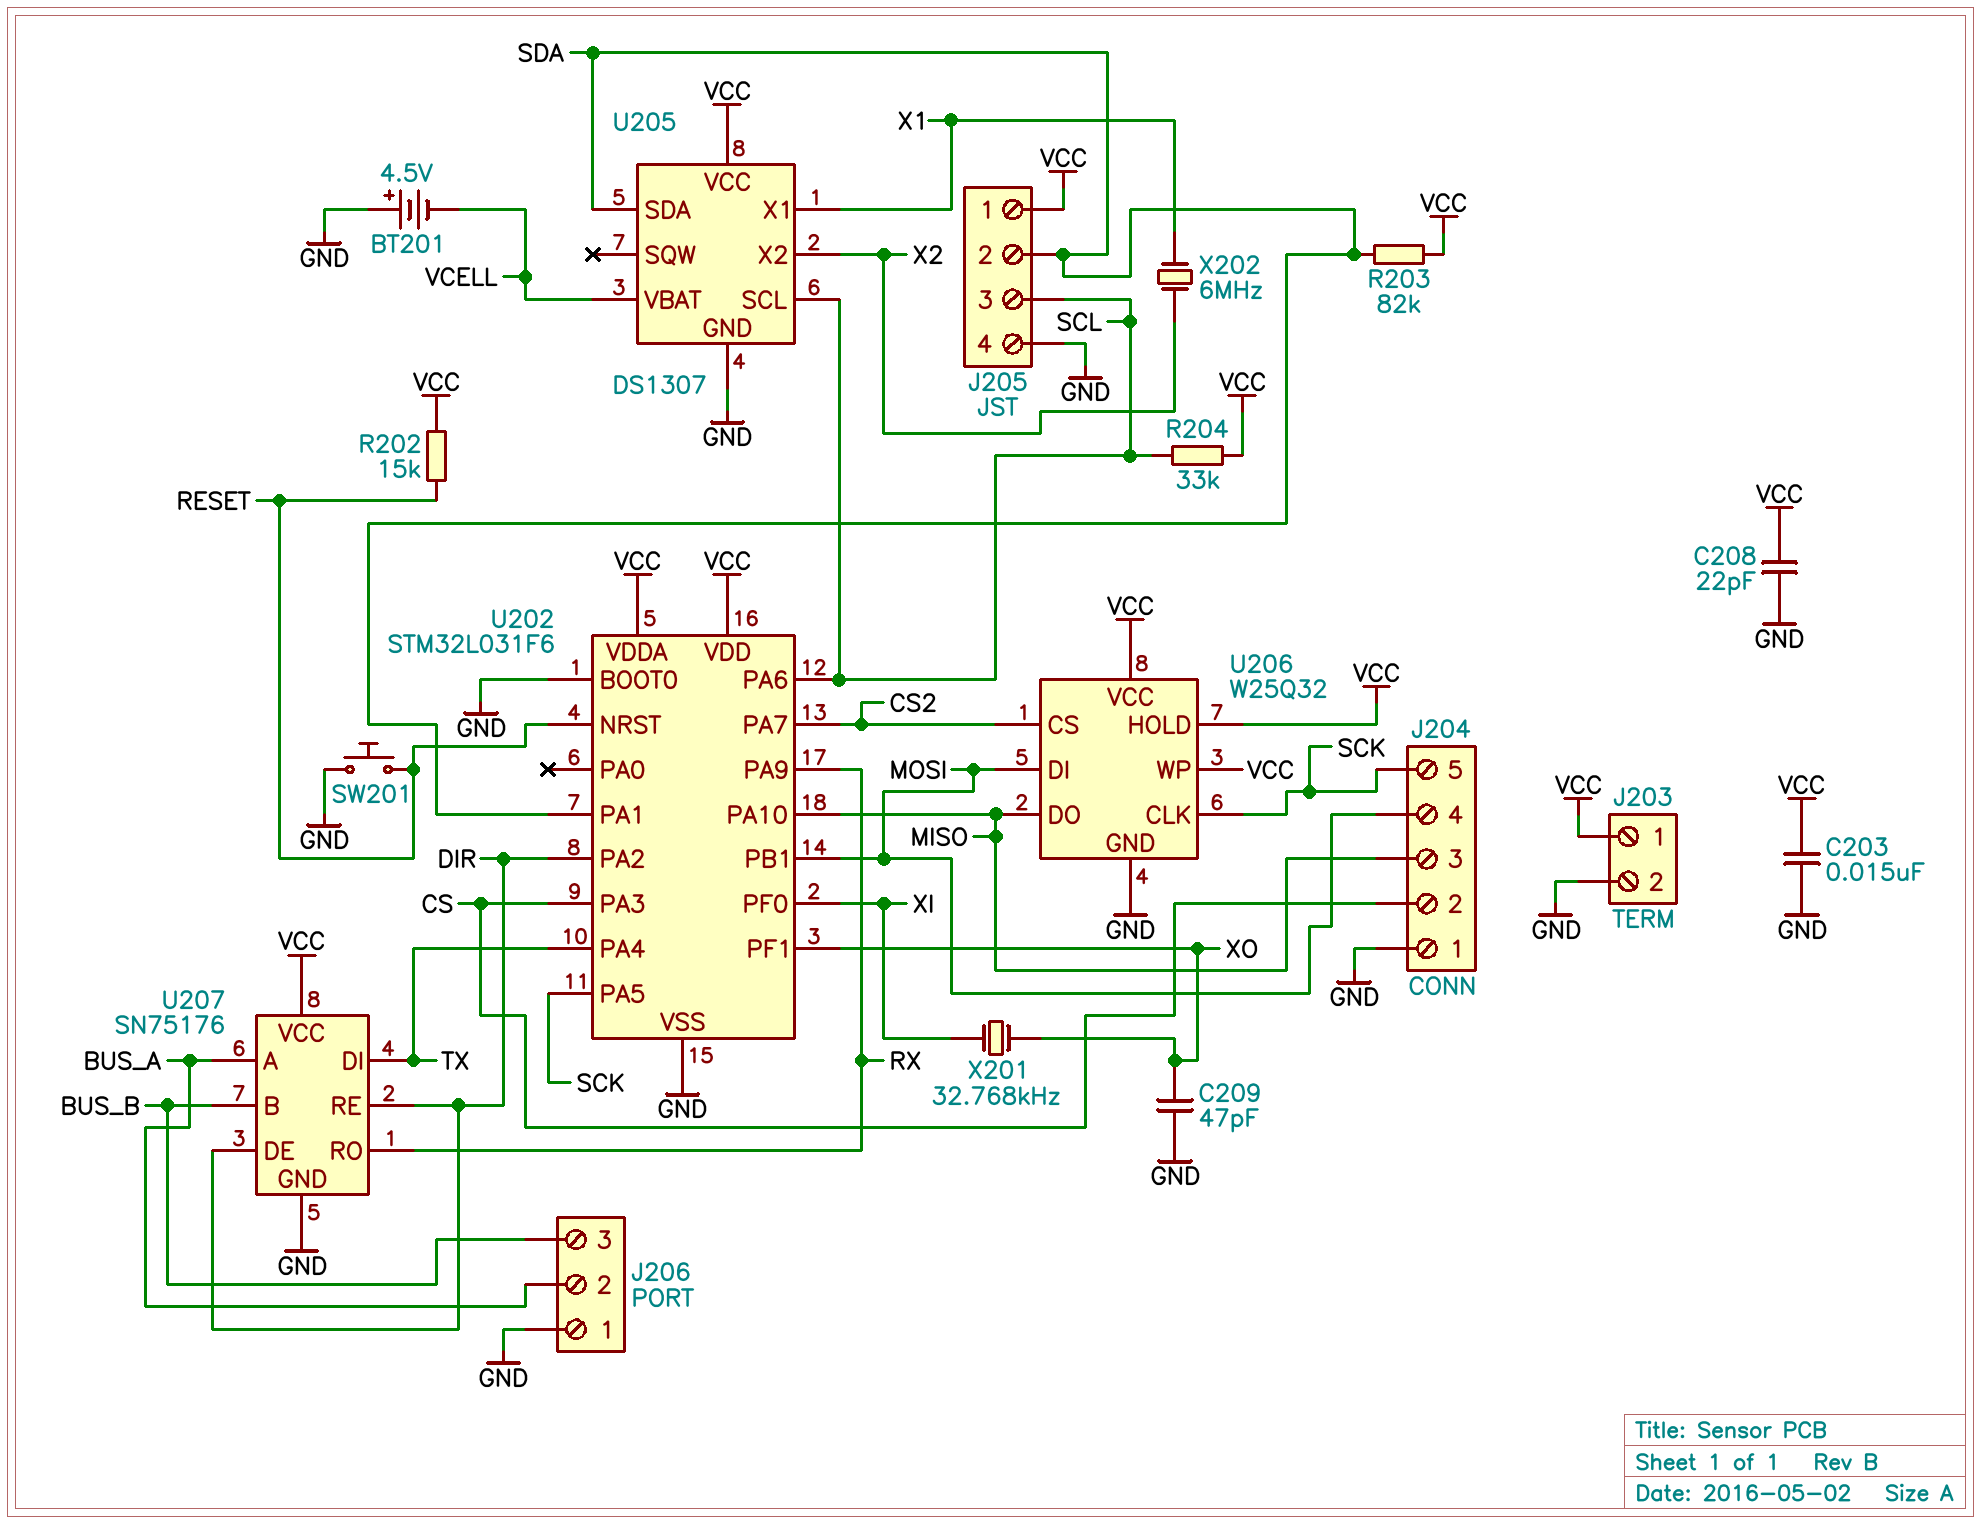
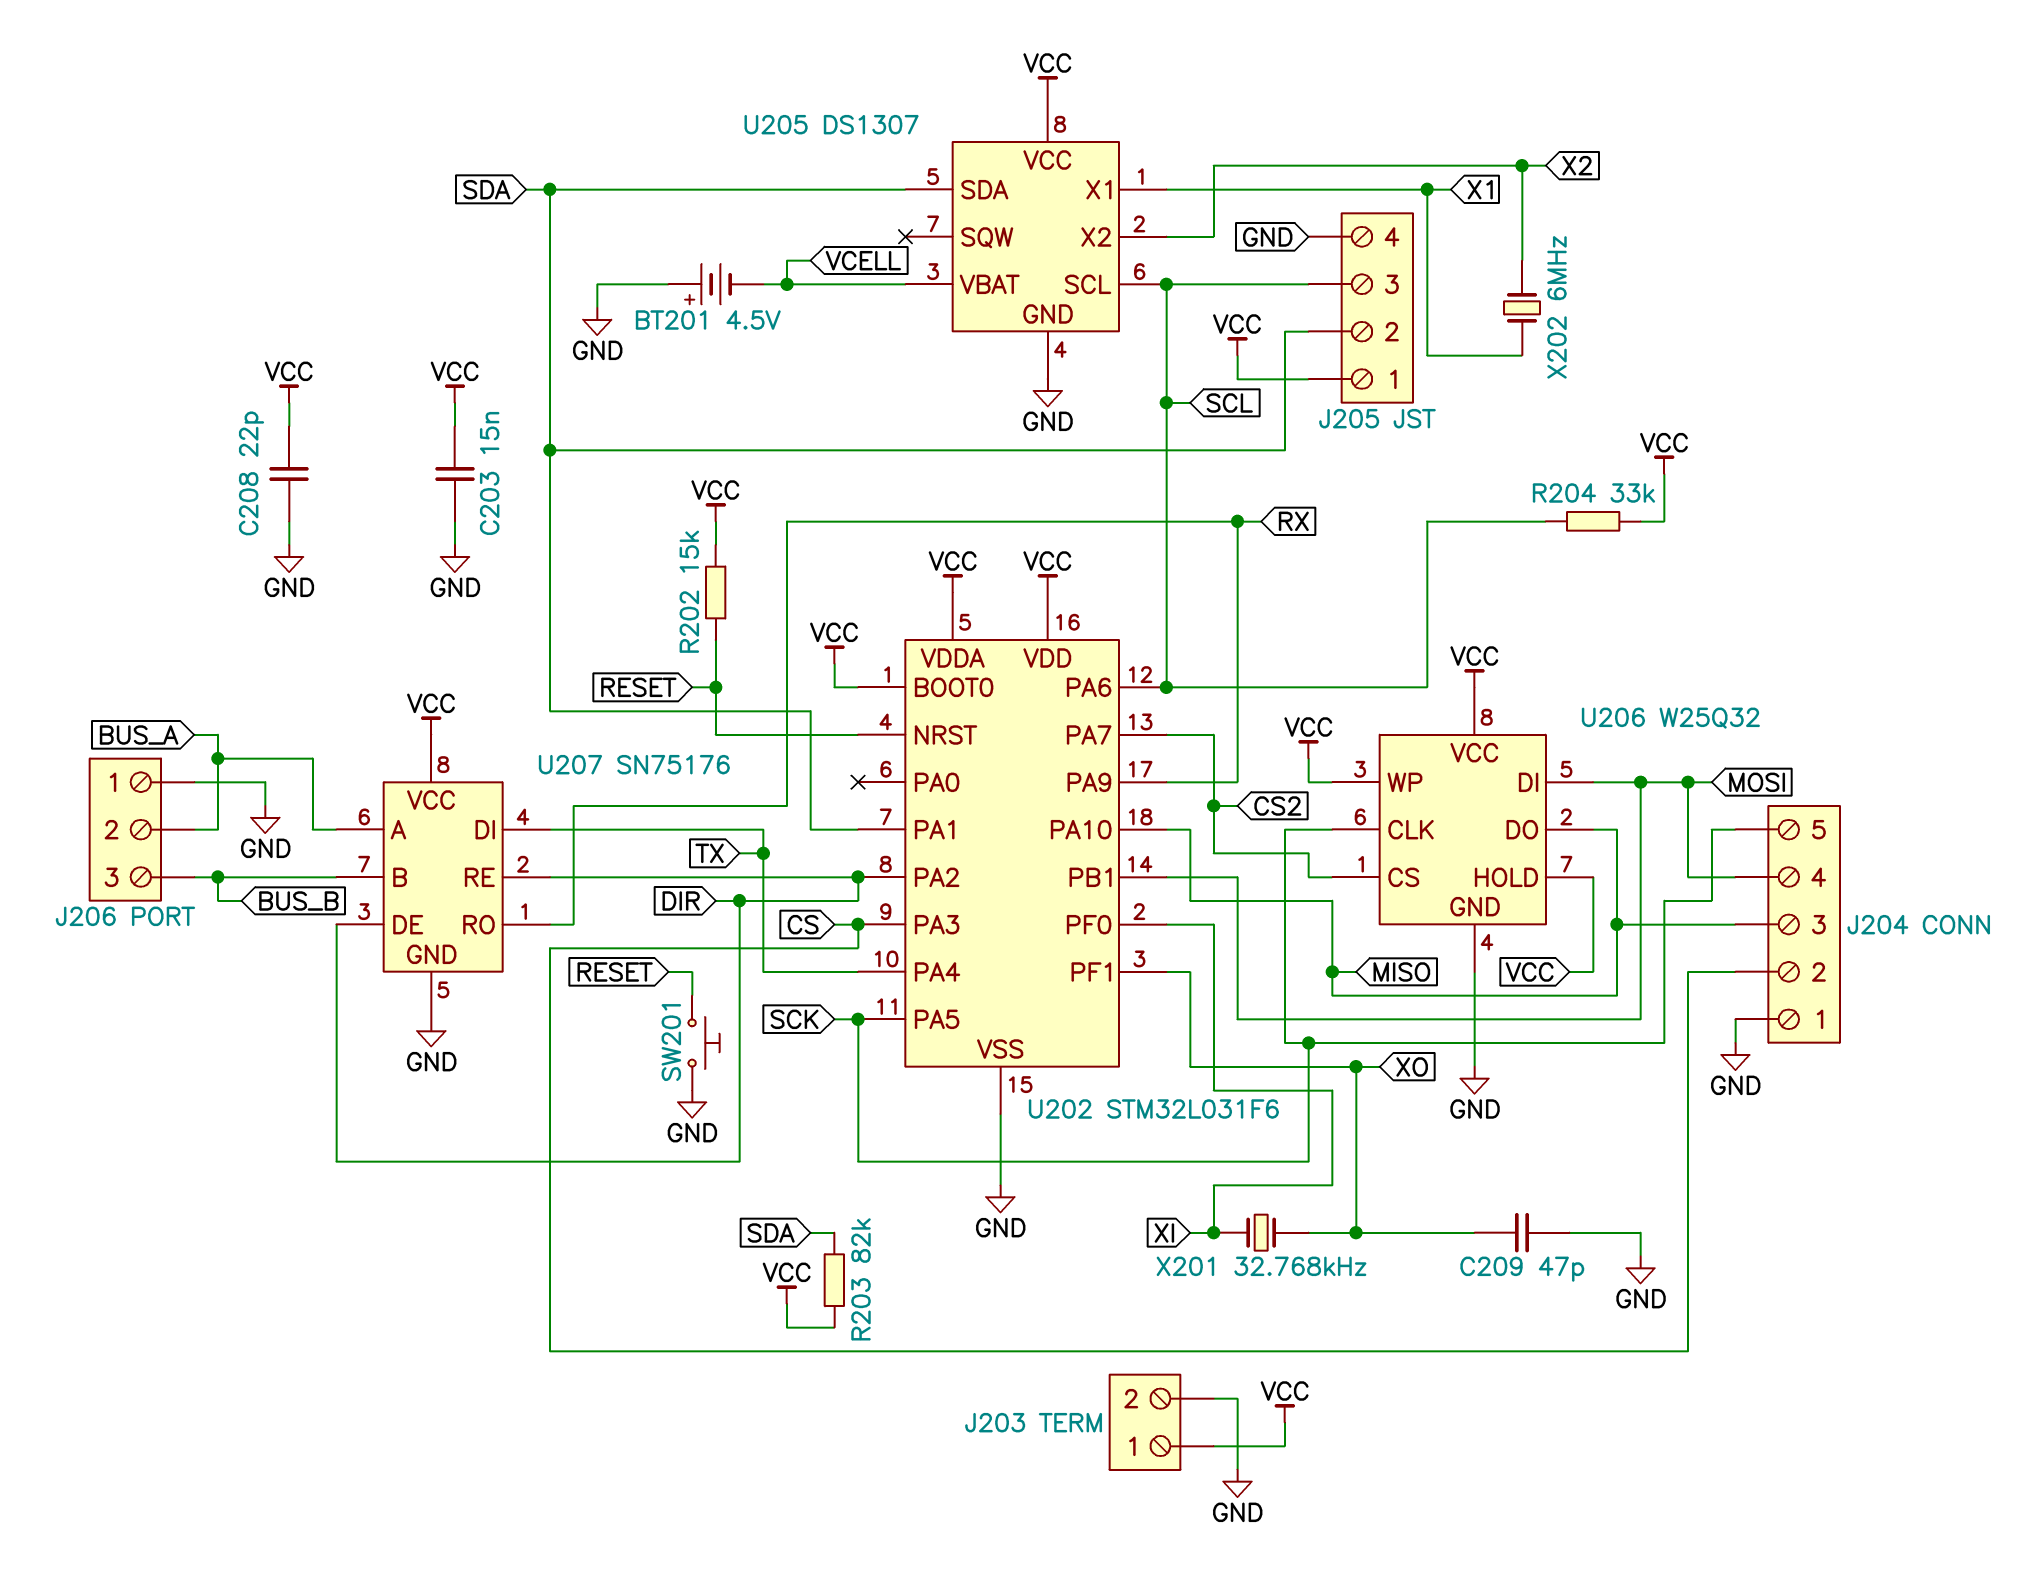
U202 pin BOOT0: GND -> VCC

